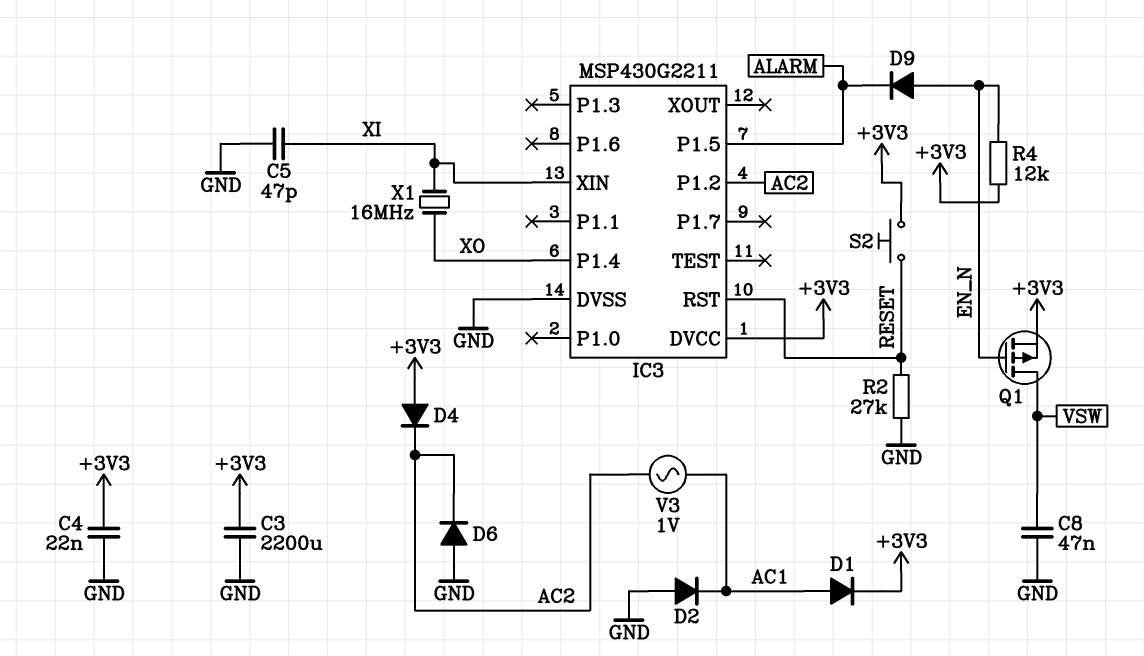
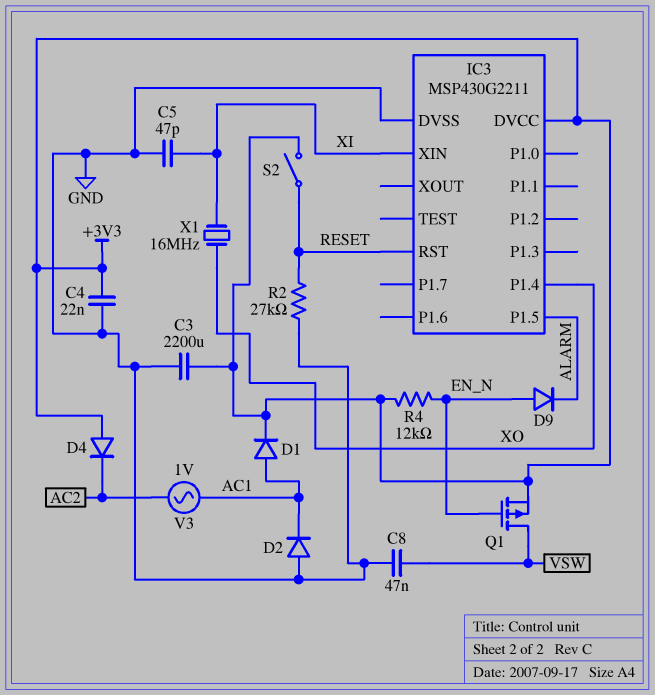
D6: diode (A GND, K AC2) -> none
IC3 pin P1.2: AC2 -> none
S2: button (+3V3, RESET) -> switch (+3V3, RESET)

